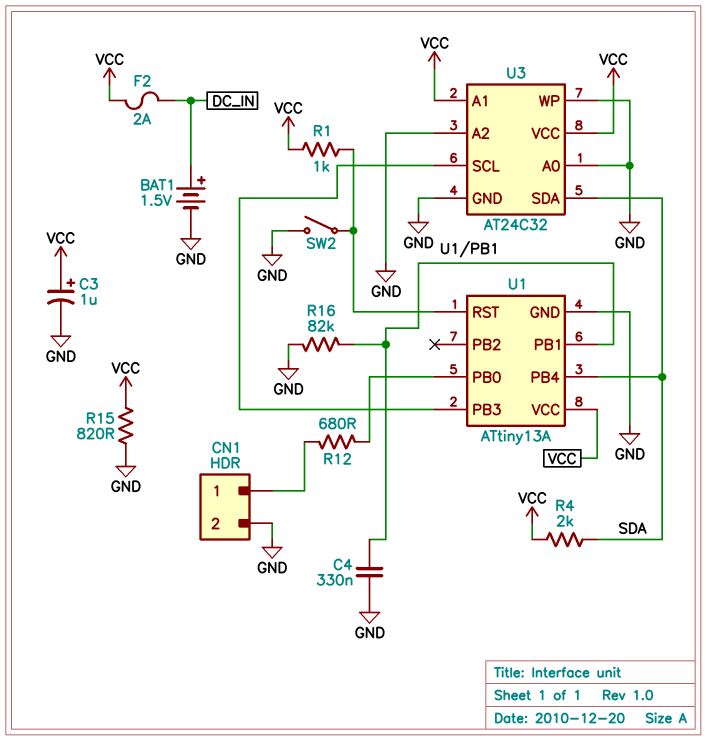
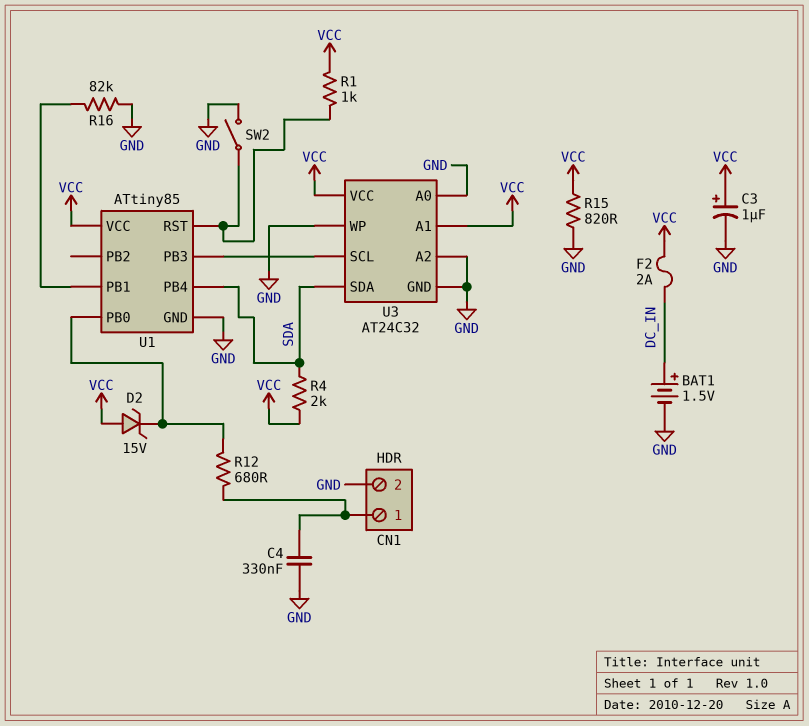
C4: 330nF (GND, U1/PB1) -> 330nF (CN1/1, GND)
D2: none -> zener 15V (A VCC, K U1/PB0)
U1: ATtiny13A -> ATtiny85

